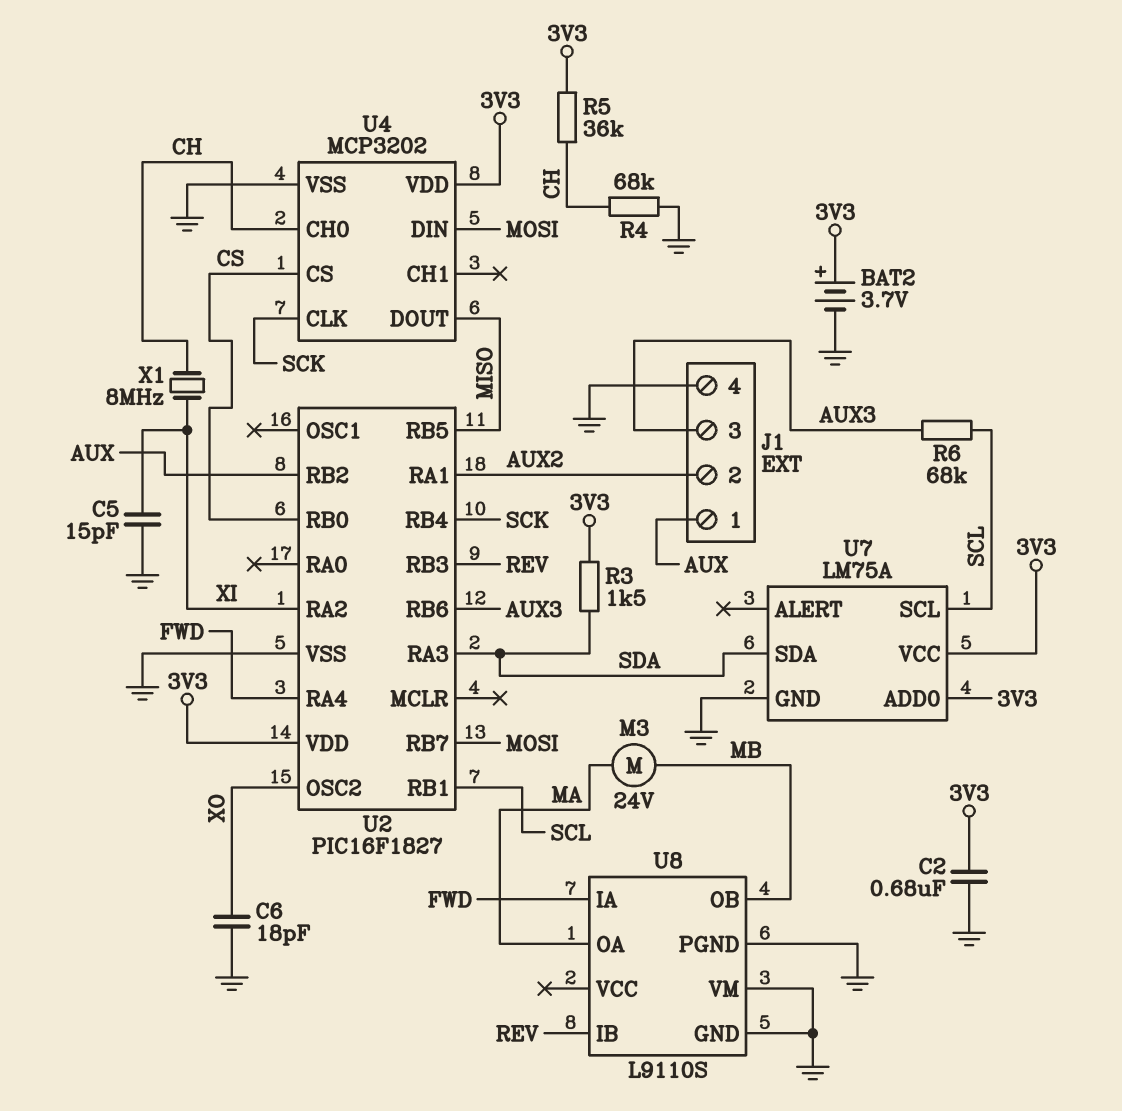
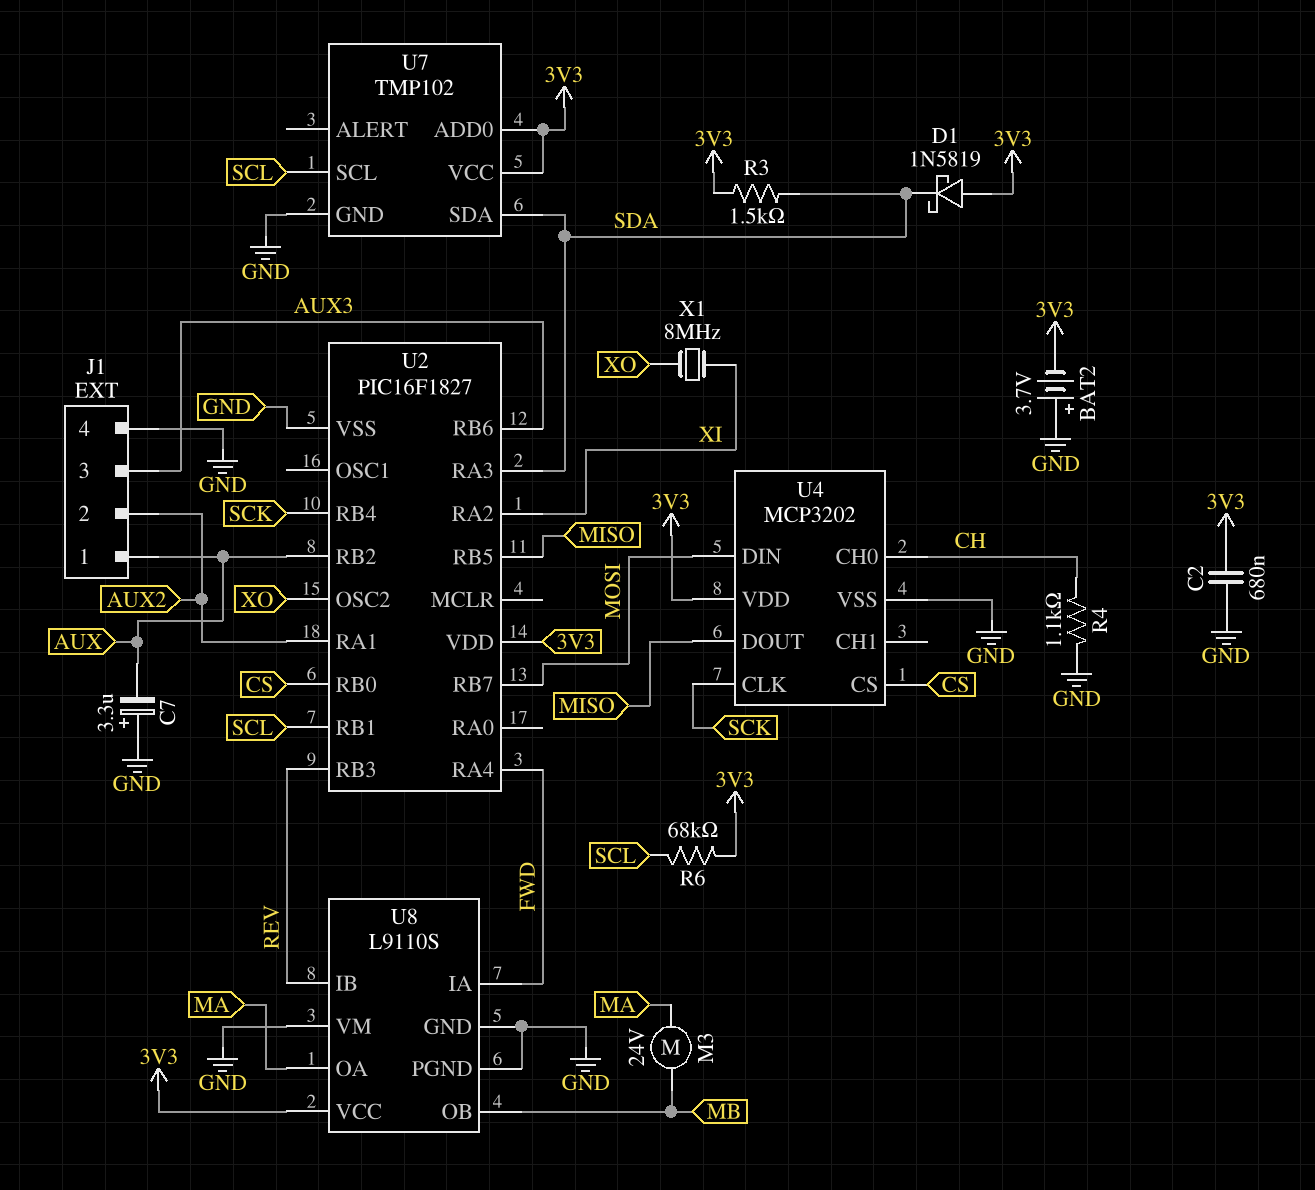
BAT2: 3.7V (plus 3V3, minus GND) -> 3.7V (plus GND, minus 3V3)
C5: 15pF (GND, XI) -> none
C6: 18pF (GND, XO) -> none
C7: none -> 3.3uF (plus GND, minus AUX)
D1: none -> schottky 1N5819 (A 3V3, K SDA)
R4: 68k (CH, GND) -> 1.1k (CH, GND)
R5: 36k (3V3, CH) -> none
R6: 68k (AUX3, SCL) -> 68k (3V3, SCL)
U7: LM75A -> TMP102
U8 pin VCC: none -> 3V3
X1: 8MHz (CH, XI) -> 8MHz (XI, XO)

